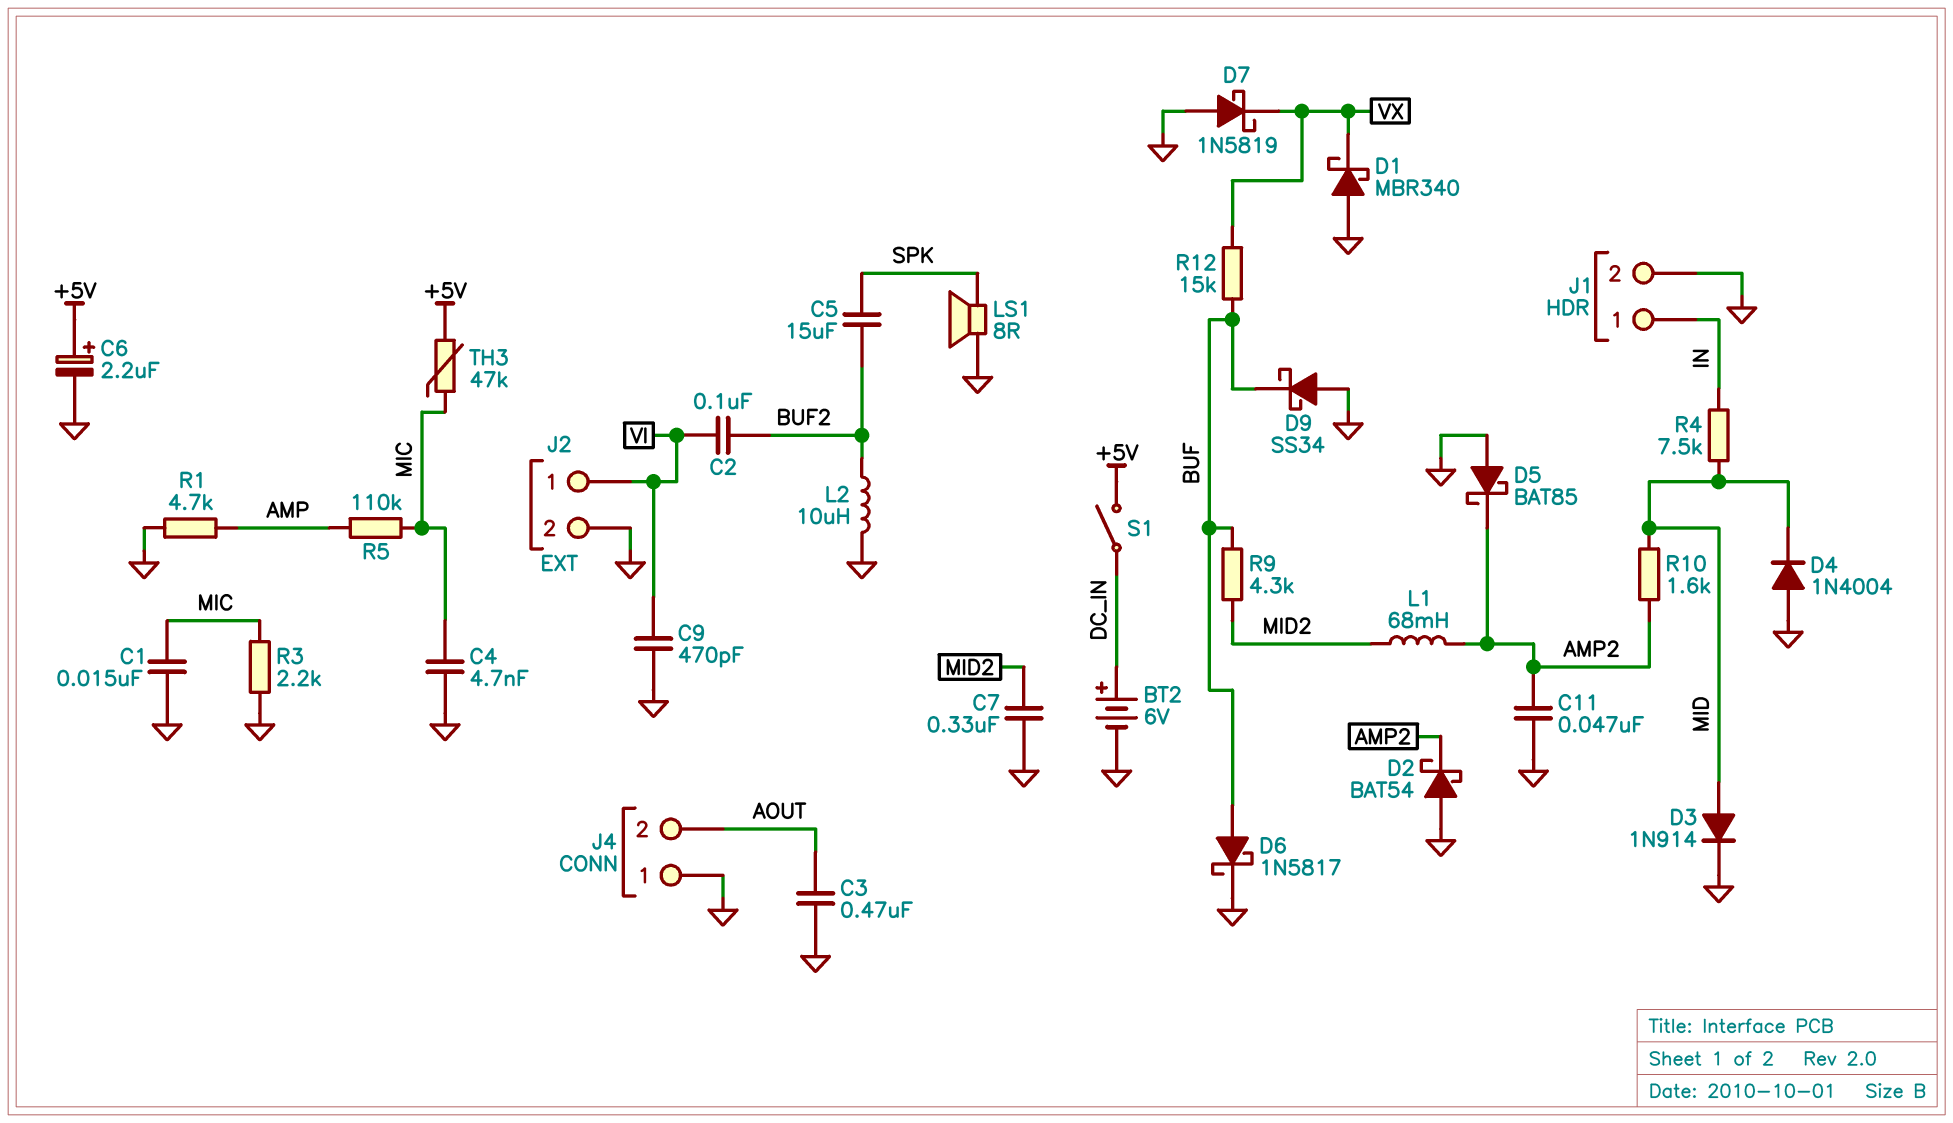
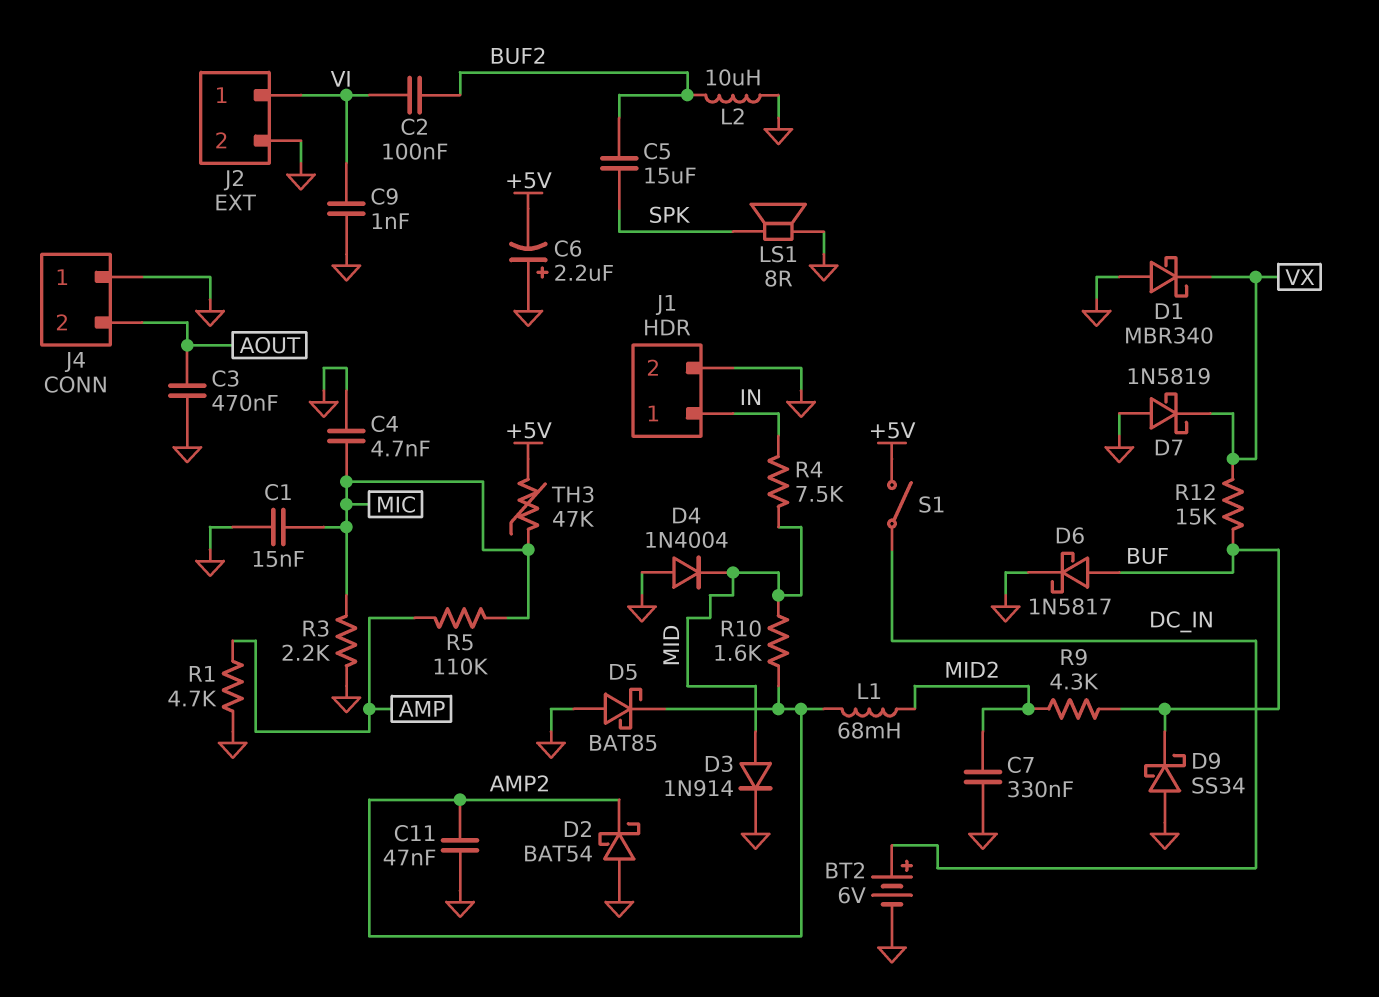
C6: 2.2uF (plus +5V, minus GND) -> 2.2uF (plus GND, minus +5V)
C9: 470pF (GND, VI) -> 1nF (GND, VI)

